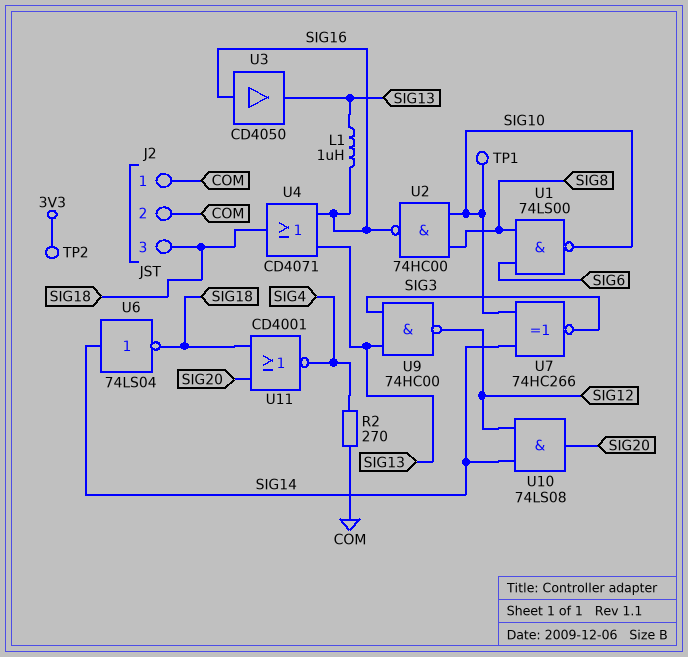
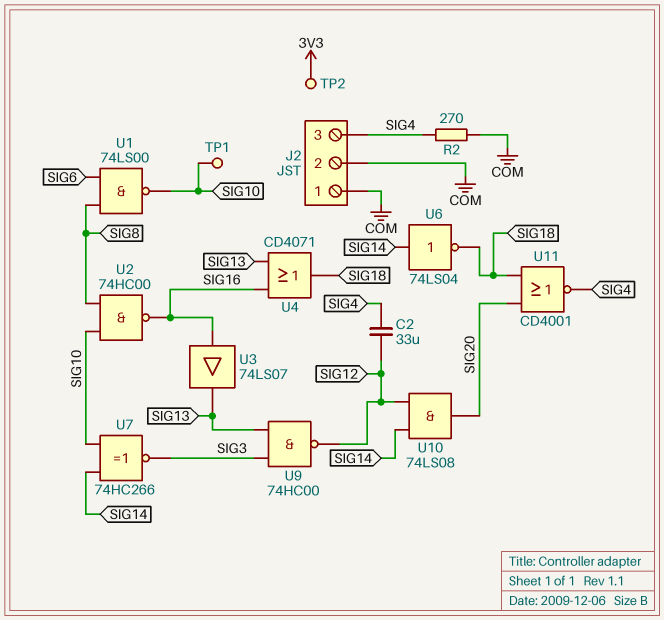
C2: none -> 33uF (SIG4, SIG12)
J2 pin 3: SIG18 -> SIG4
L1: 1uH (SIG13, SIG16) -> none
U3: buffer CD4050 (in SIG16, out SIG13) -> buffer 74LS07 (in SIG16, out SIG13)

